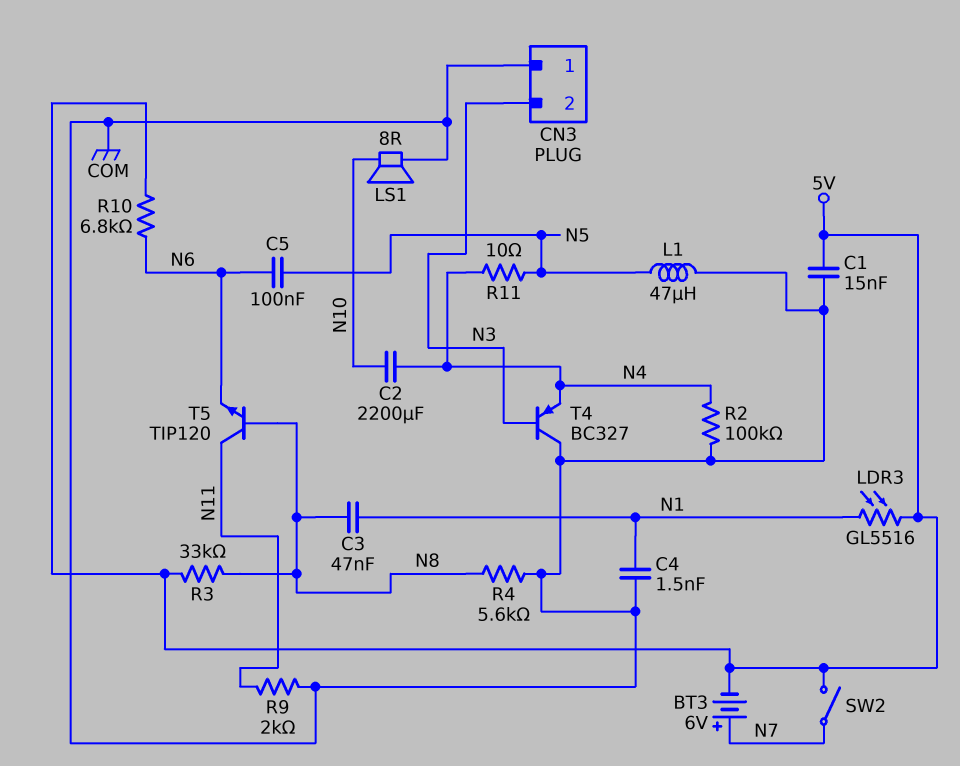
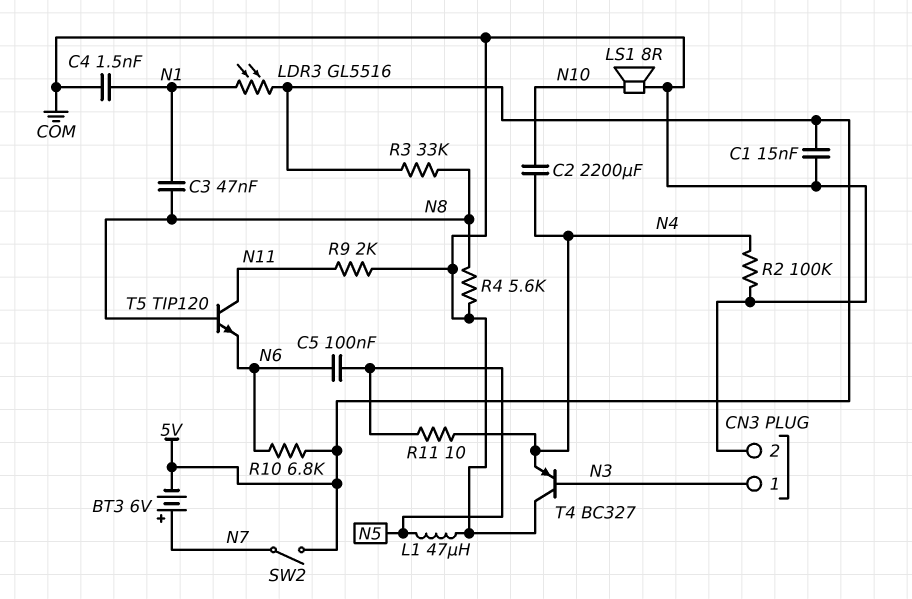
CN3 pin 1: COM -> N3
CN3 pin 2: N3 -> COM

